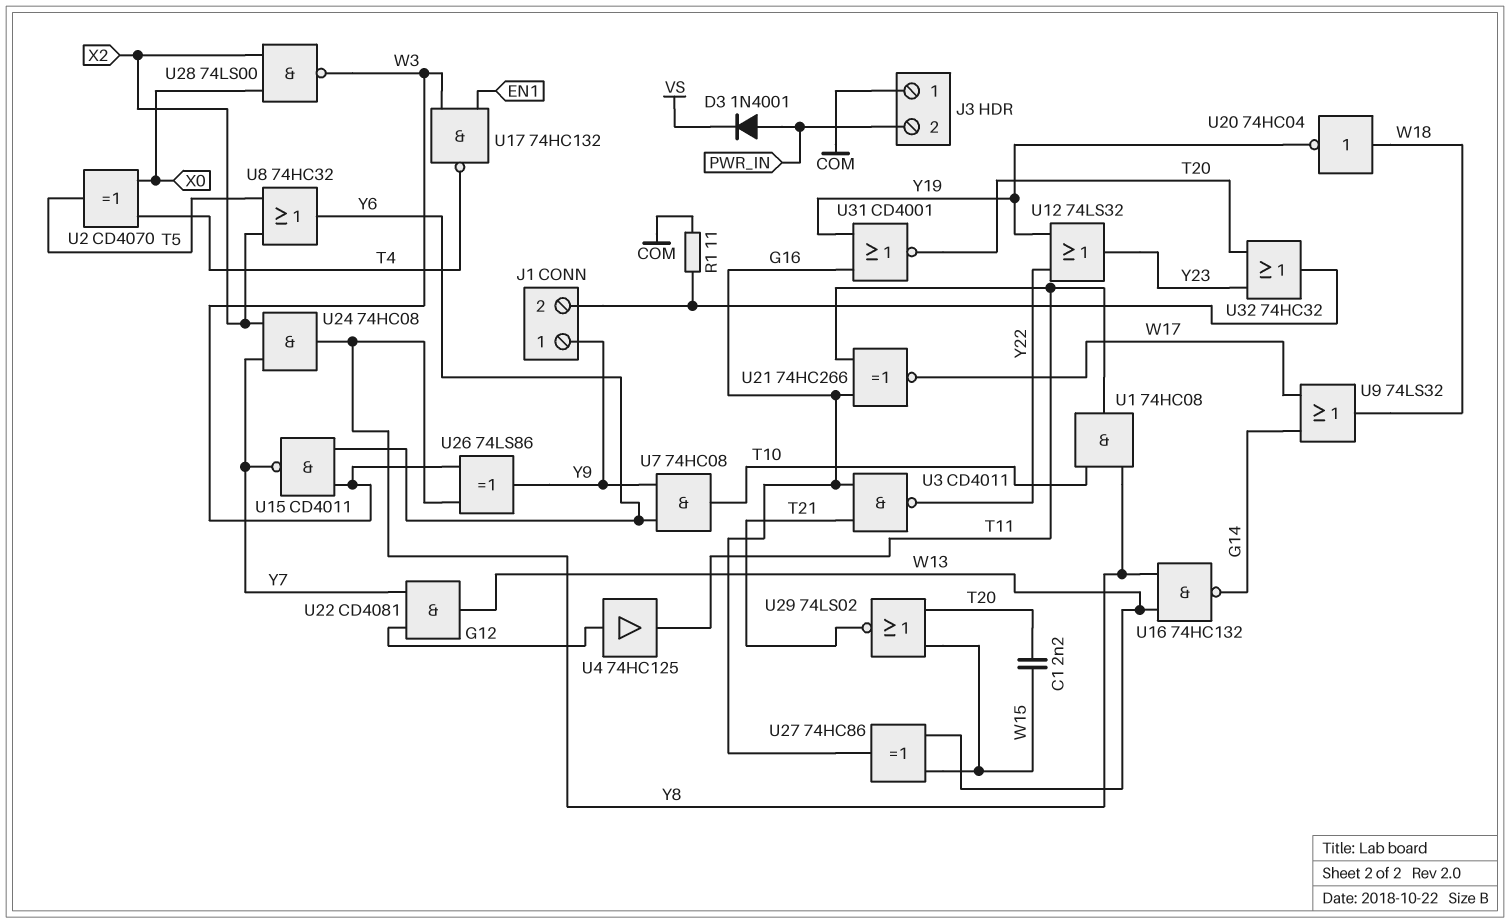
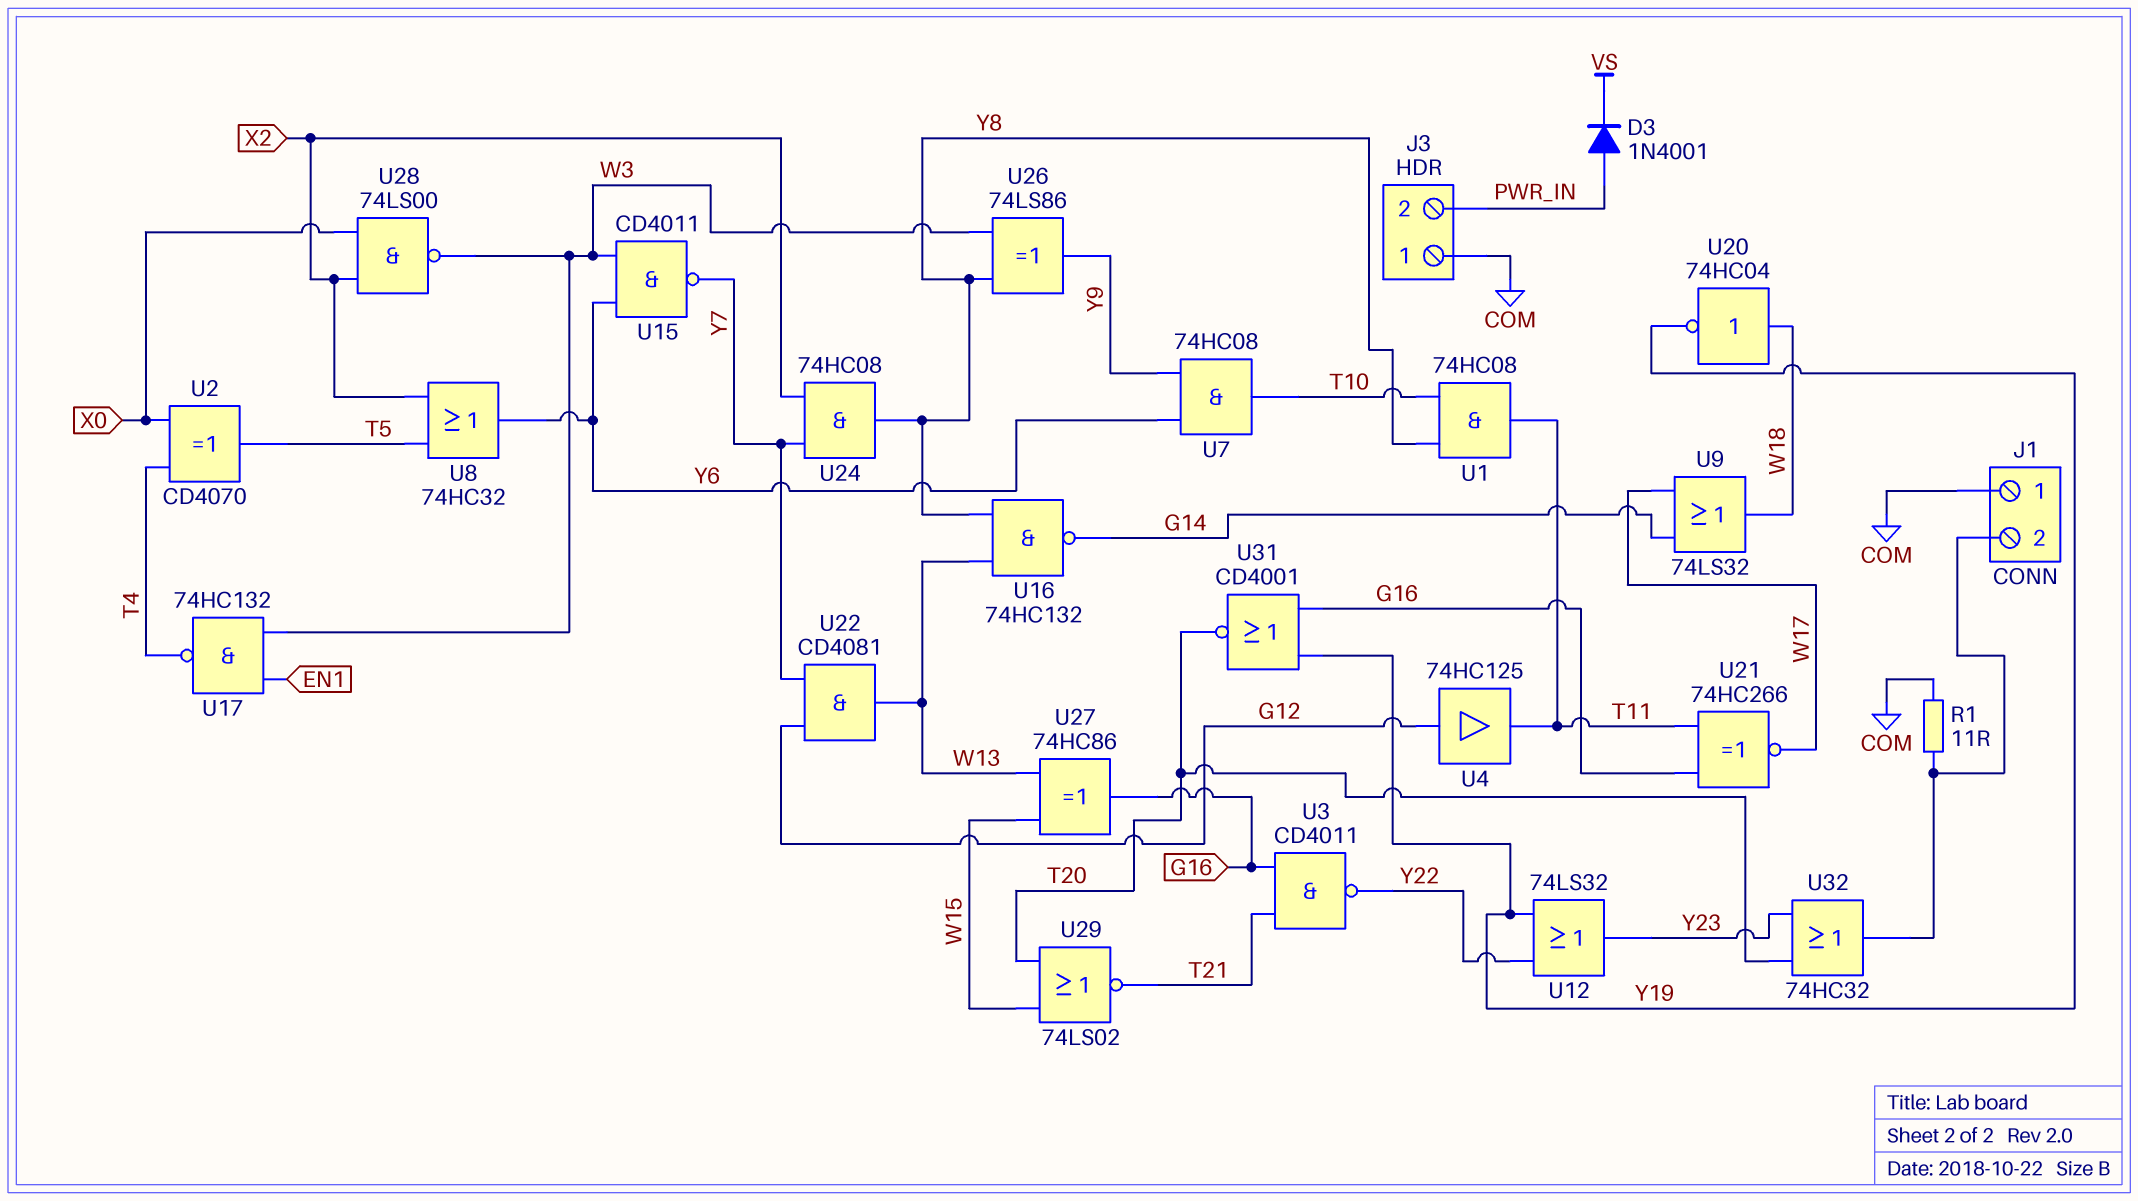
C1: 2.2nF (T20, W15) -> none
J1 pin 1: Y9 -> COM

